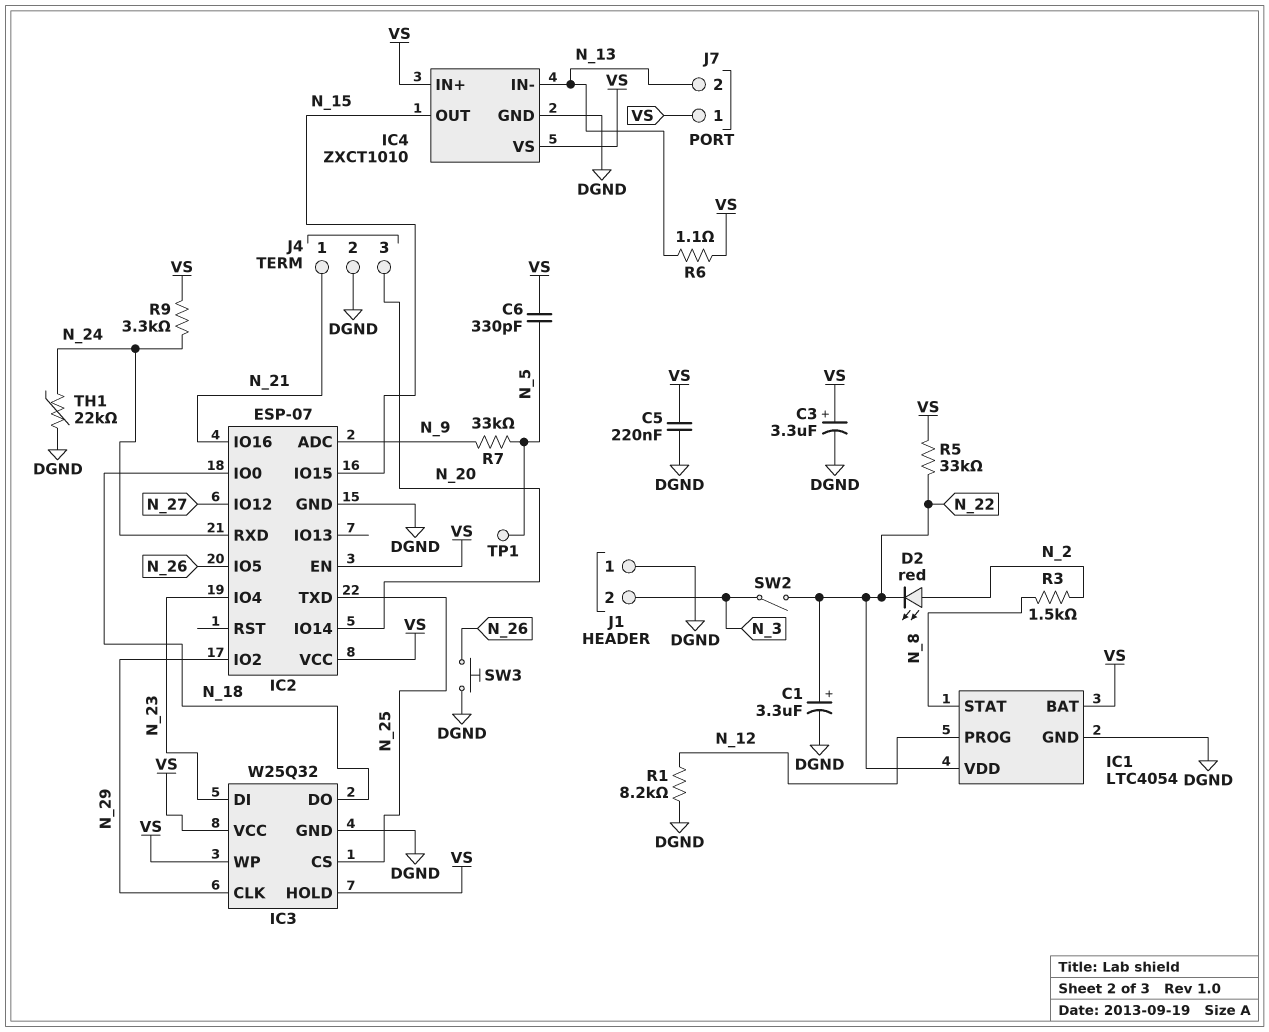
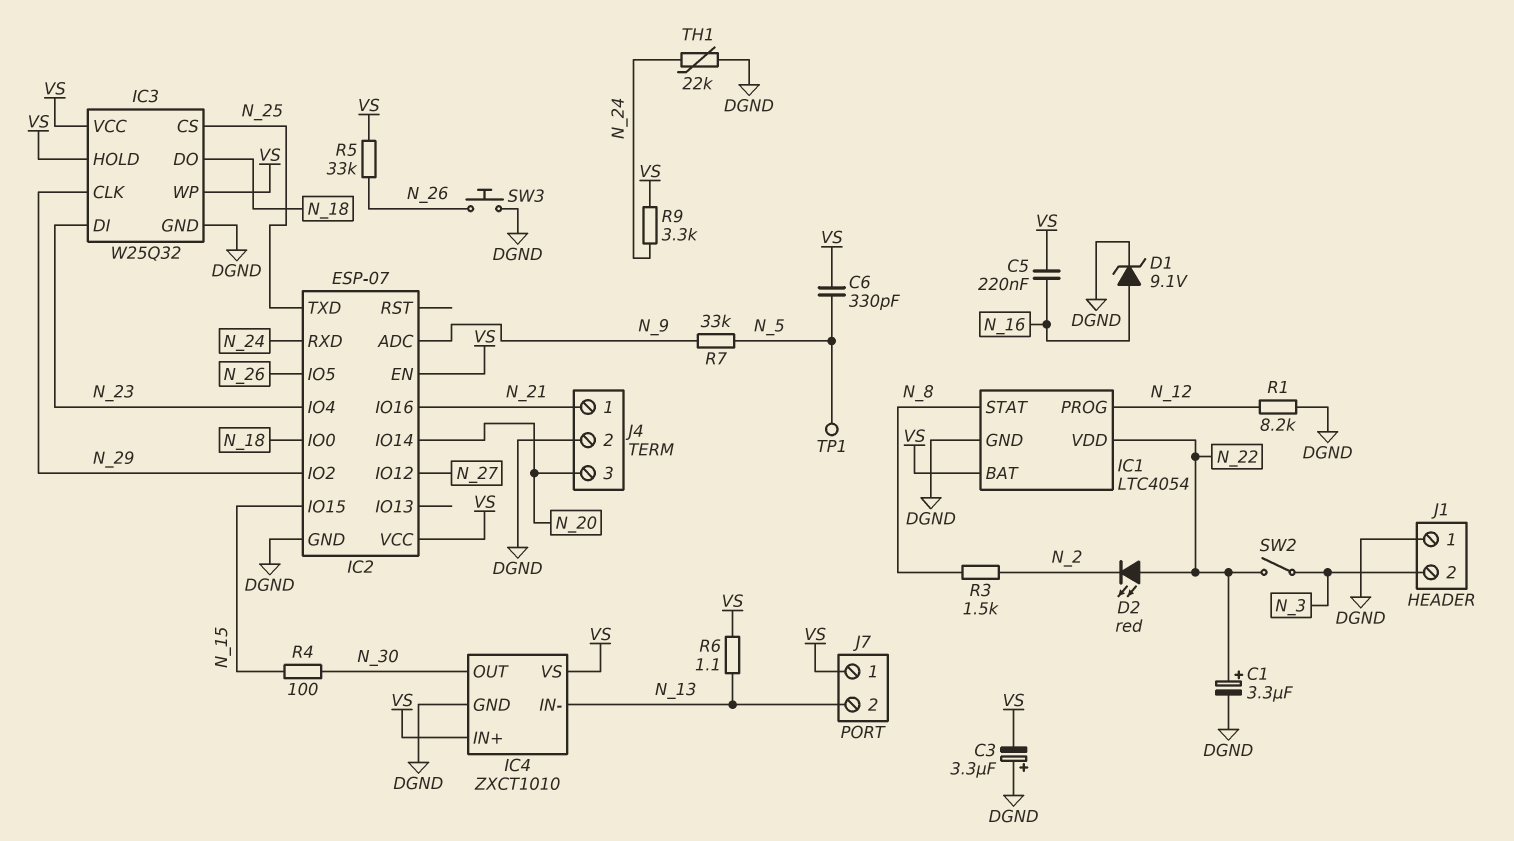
C3: 3.3uF (plus VS, minus DGND) -> 3.3uF (plus DGND, minus VS)
C5: 220nF (DGND, VS) -> 220nF (N_16, VS)
D1: none -> zener 9.1V (A N_16, K DGND)
D2: LED red (A N_2, K N_22) -> LED red (A N_22, K N_2)
IC4 pin OUT: N_15 -> N_30
R4: none -> 100 (N_15, N_30)
R5: 33k (N_22, VS) -> 33k (N_26, VS)

